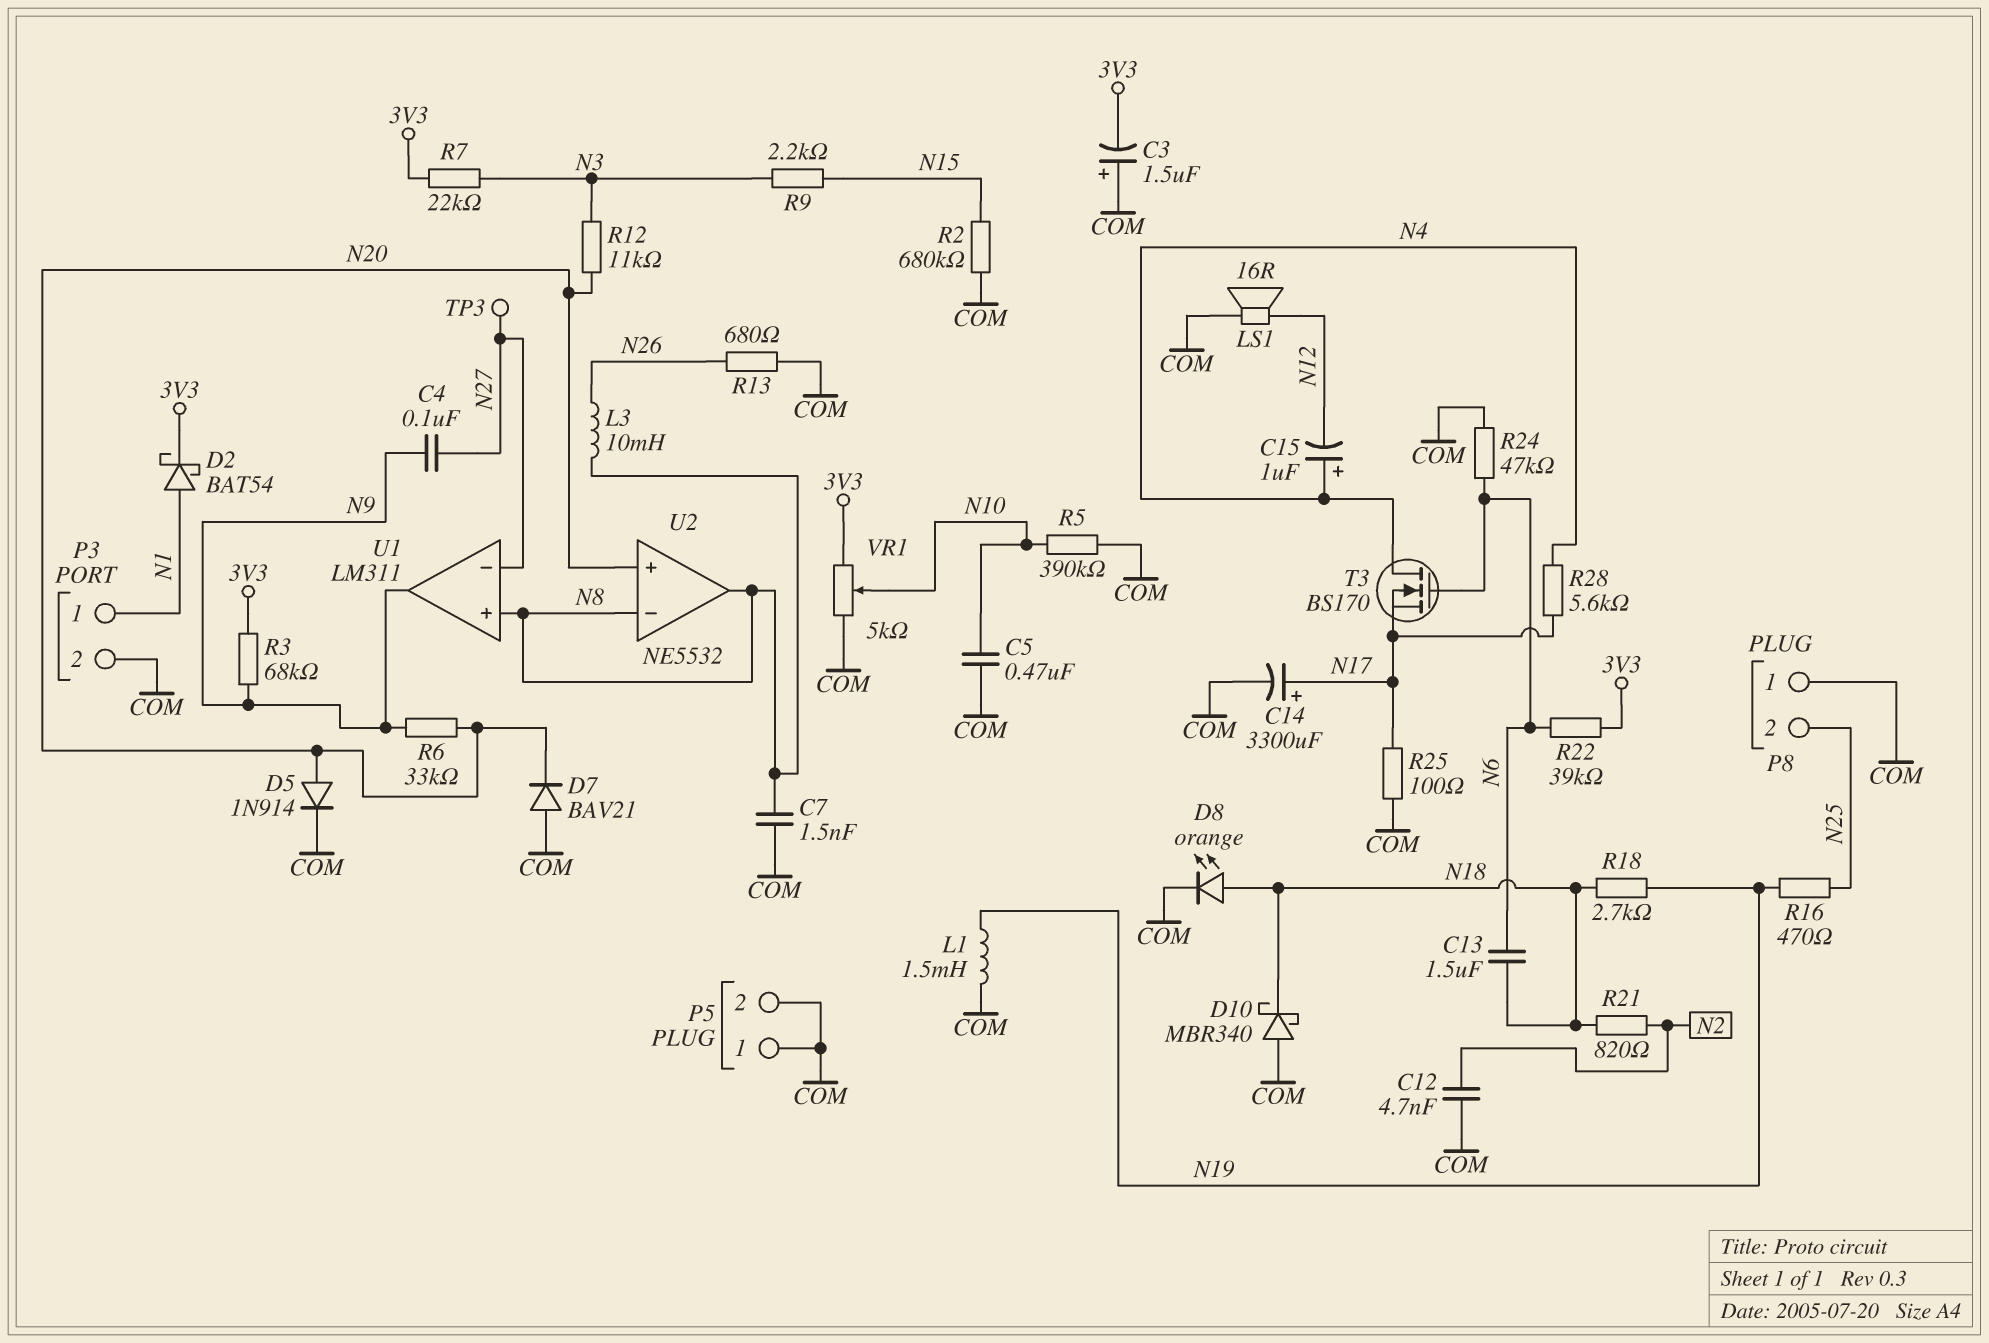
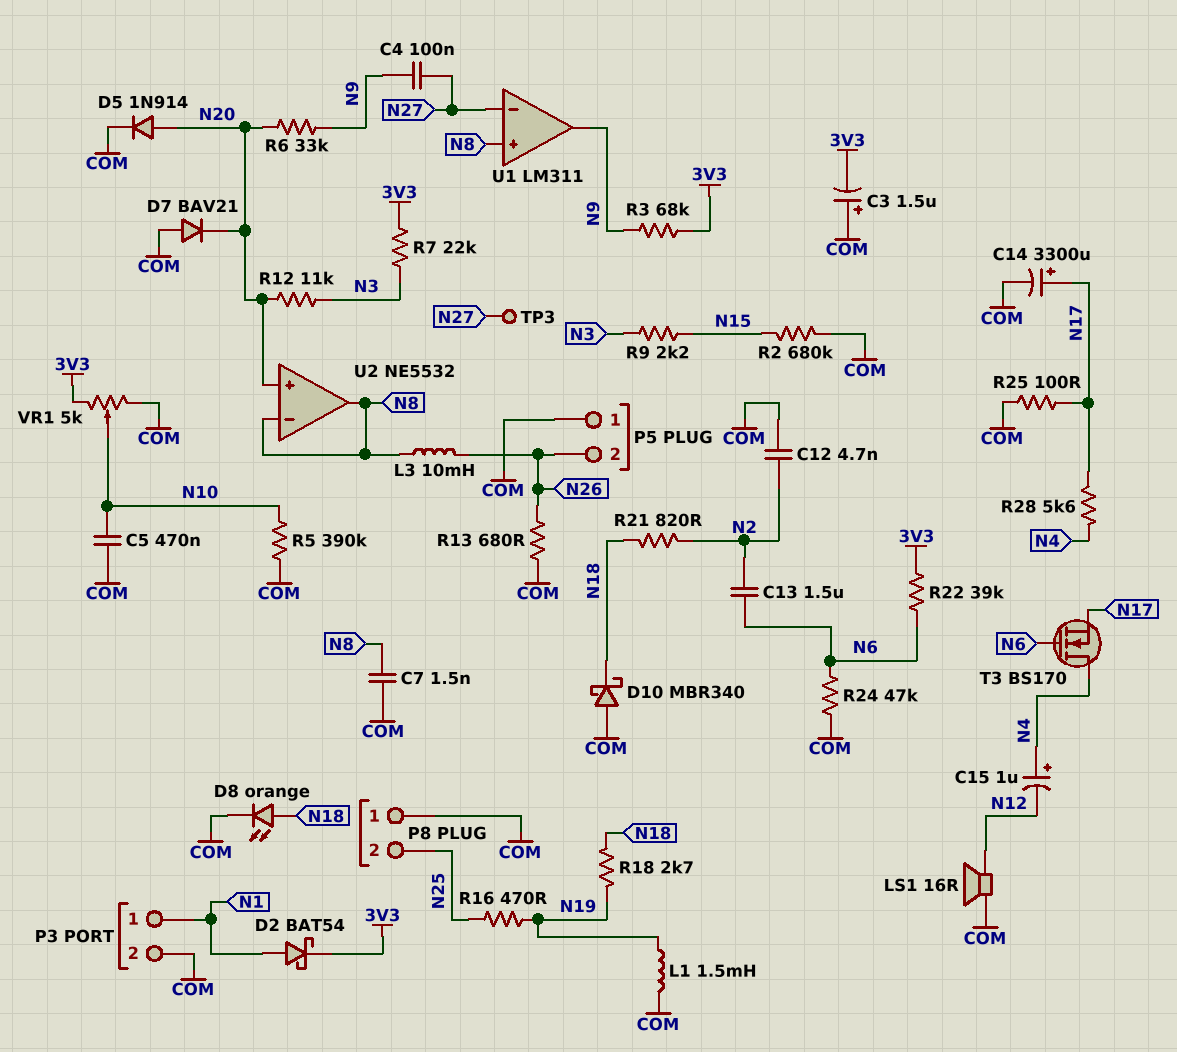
C13: 1.5uF (N6, N18) -> 1.5uF (N2, N6)
P5 pin 2: COM -> N26

